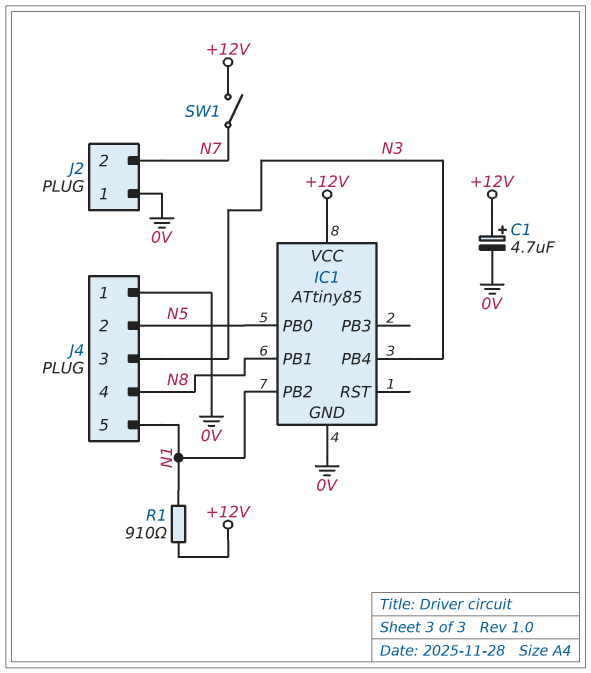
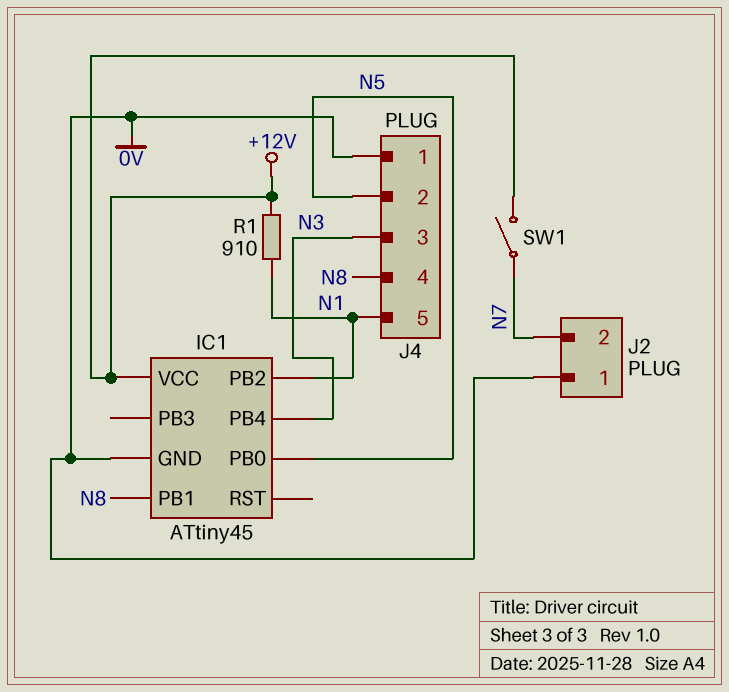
C1: 4.7uF (plus +12V, minus 0V) -> none
IC1: ATtiny85 -> ATtiny45

